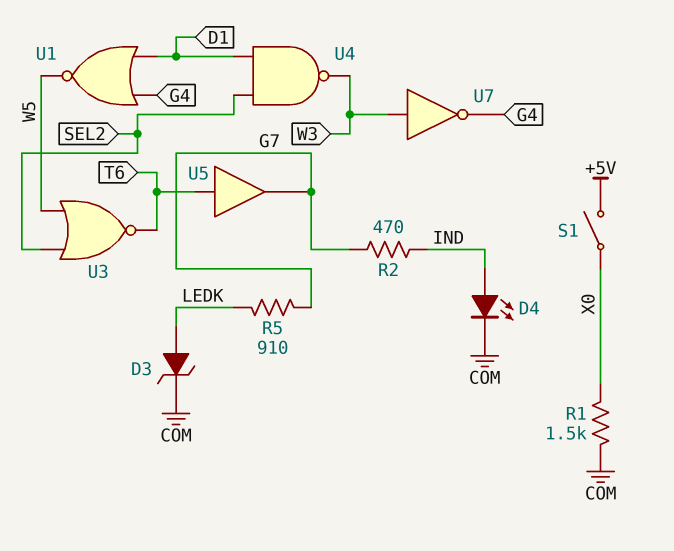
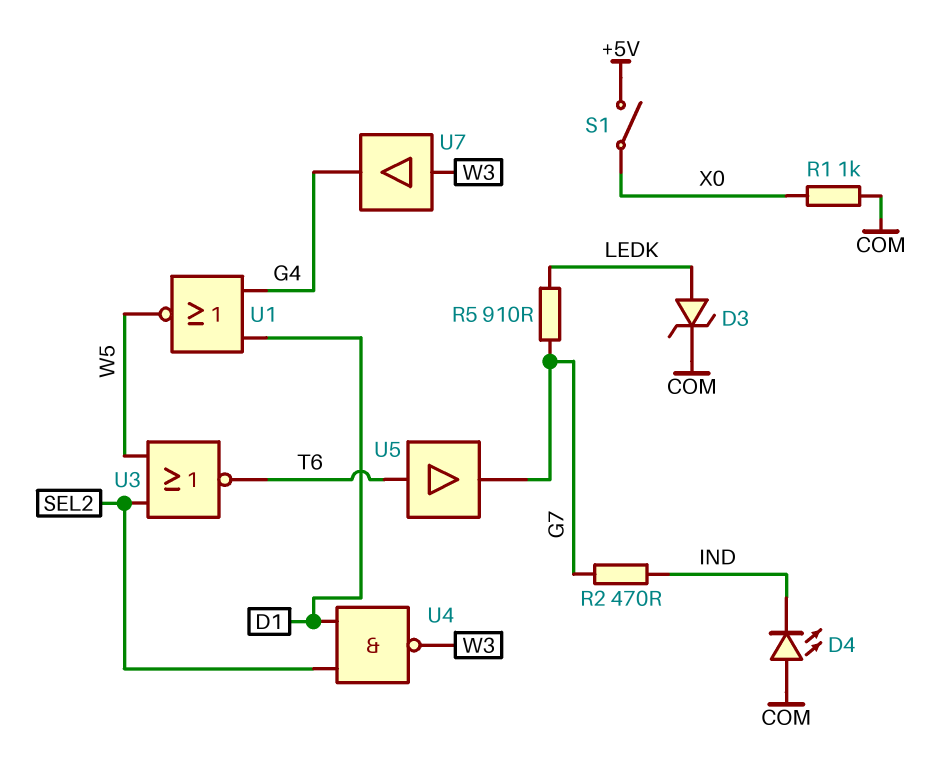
D4: LED (A IND, K COM) -> LED (A COM, K IND)
R1: 1.5k (COM, X0) -> 1k (COM, X0)
U7: NOT (in W3, out G4) -> buffer (in W3, out G4)

